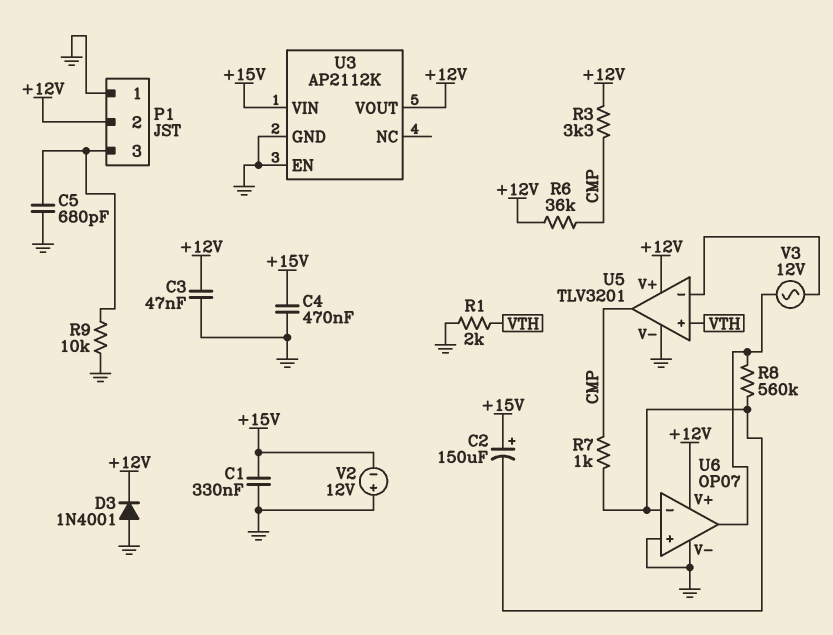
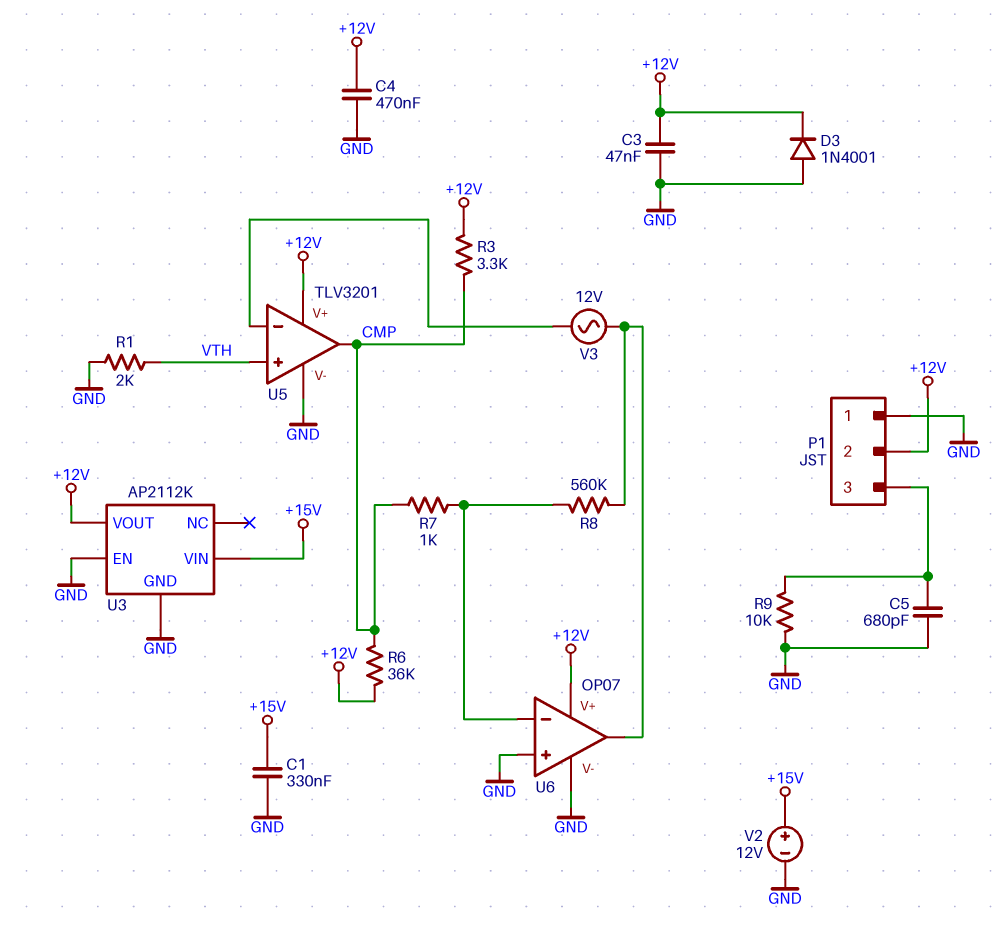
C2: 150uF (plus +15V, minus U6/in-) -> none
C4: 470nF (+15V, GND) -> 470nF (+12V, GND)
V2: 12V (plus GND, minus +15V) -> 12V (plus +15V, minus GND)

